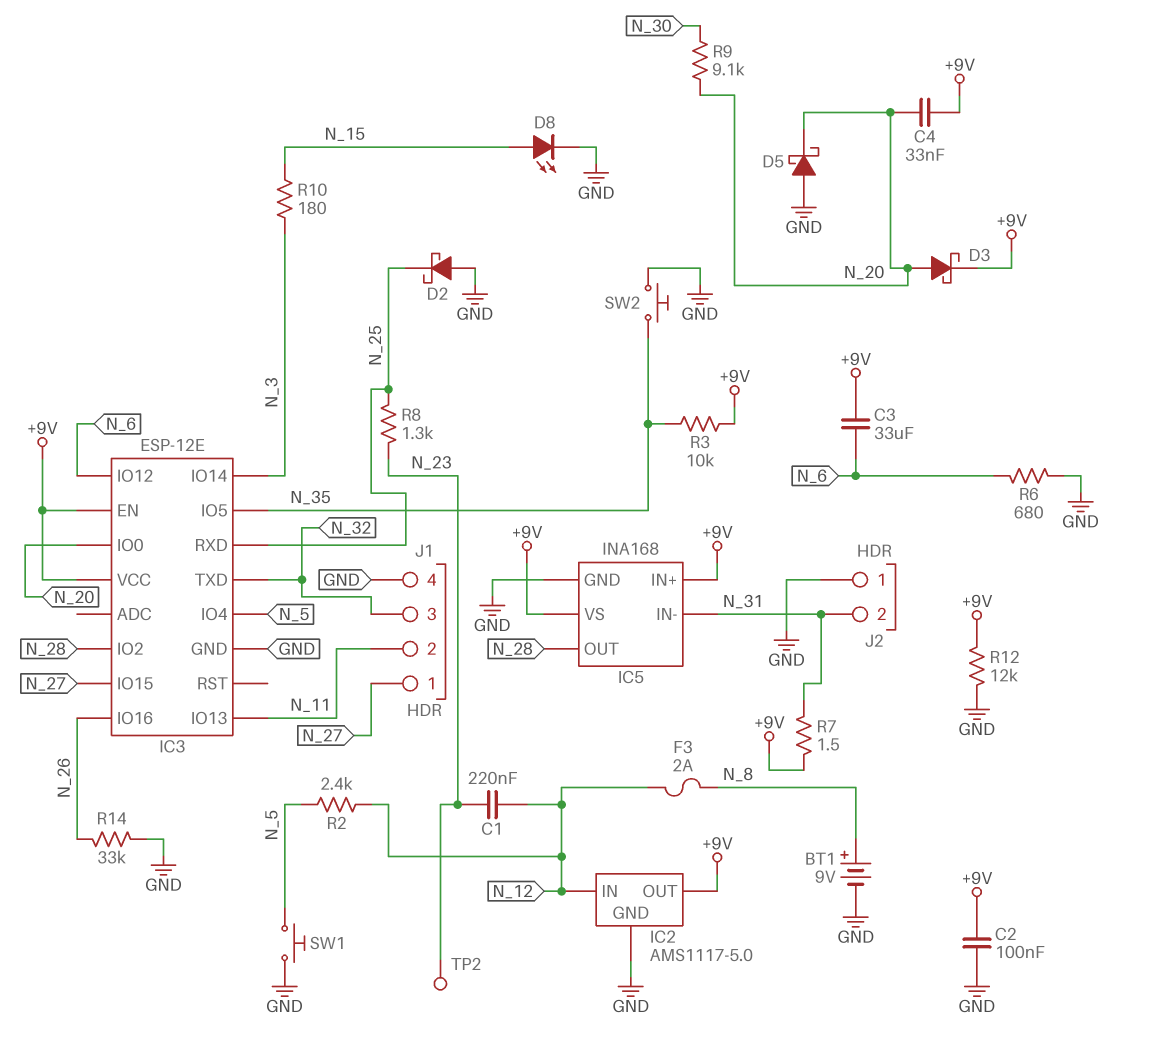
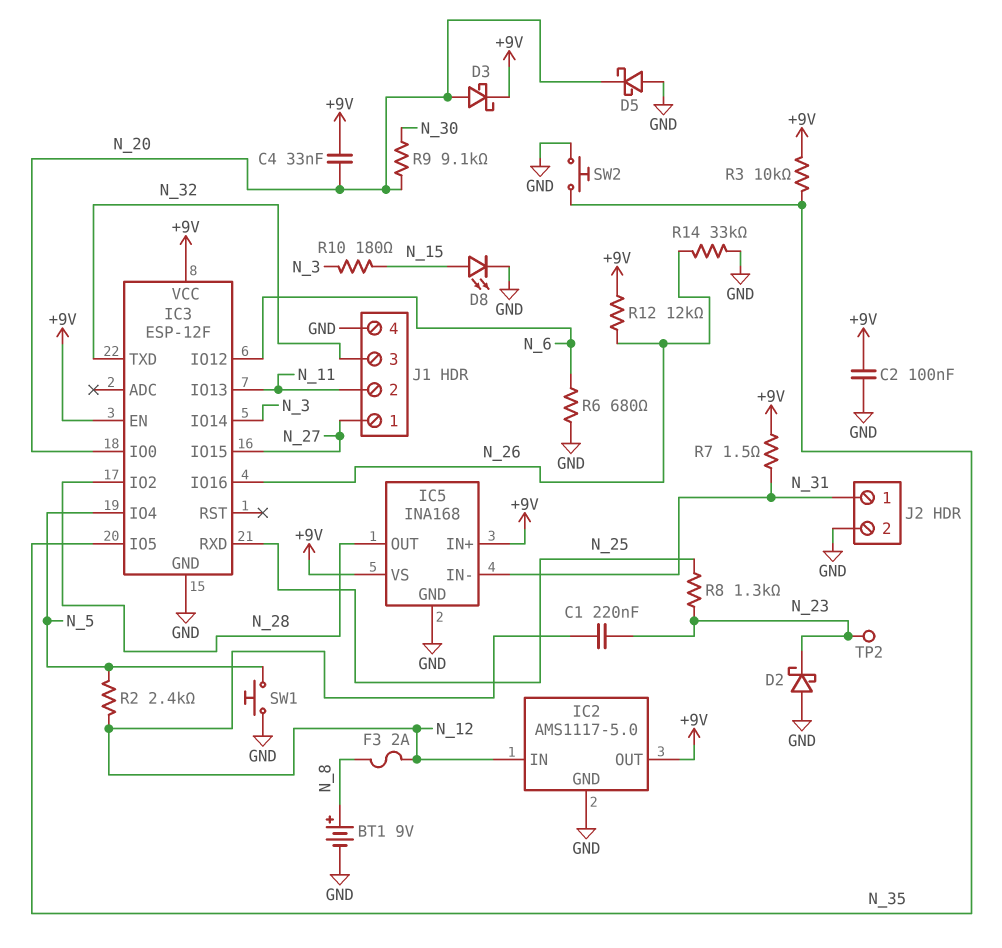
C3: 33uF (+9V, N_6) -> none
D2: schottky (A GND, K N_25) -> schottky (A GND, K N_23)
IC3: ESP-12E -> ESP-12F
J2 pin 1: GND -> N_31
J2 pin 2: N_31 -> GND
R12: 12k (+9V, GND) -> 12k (+9V, N_26)

